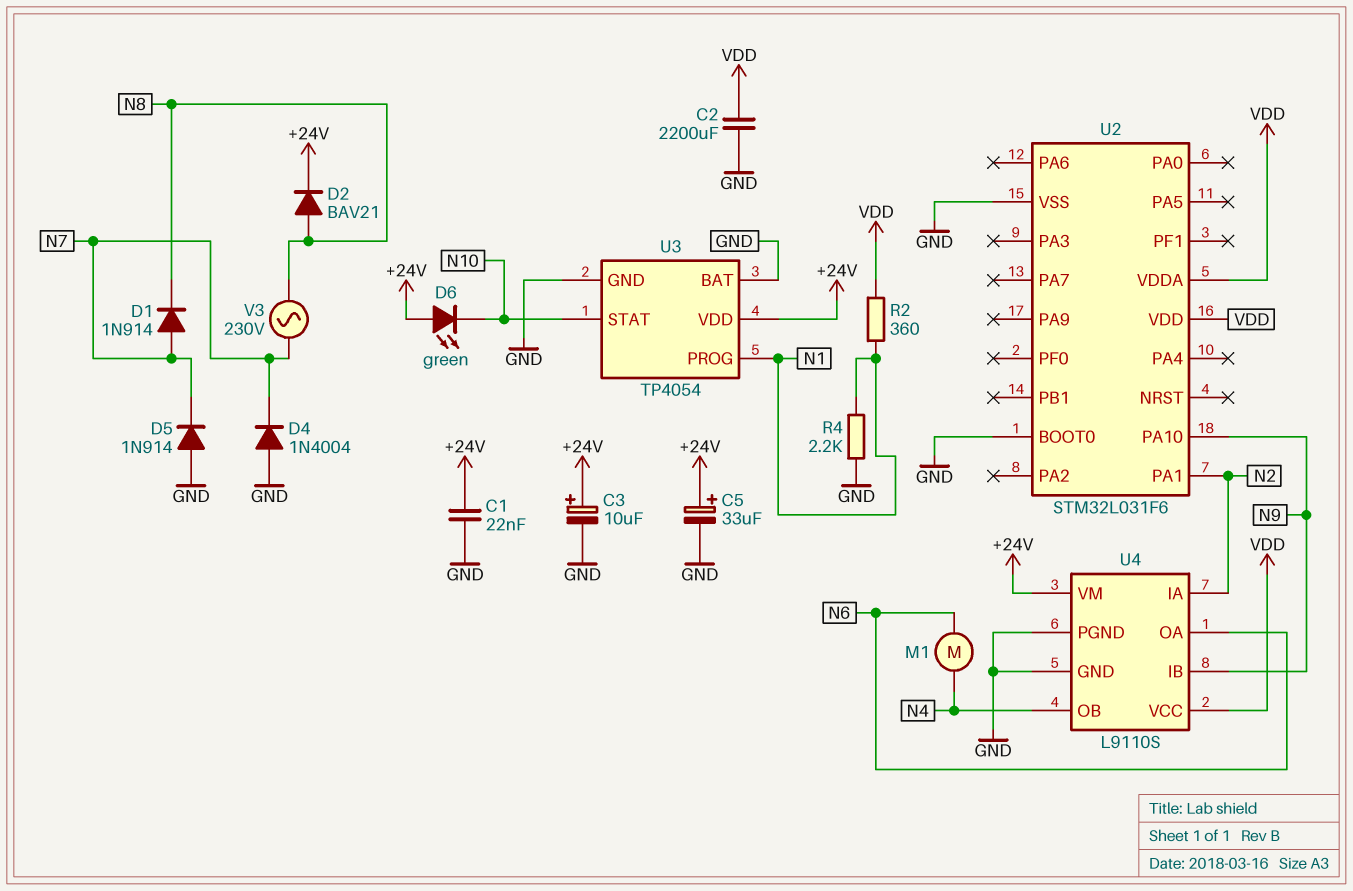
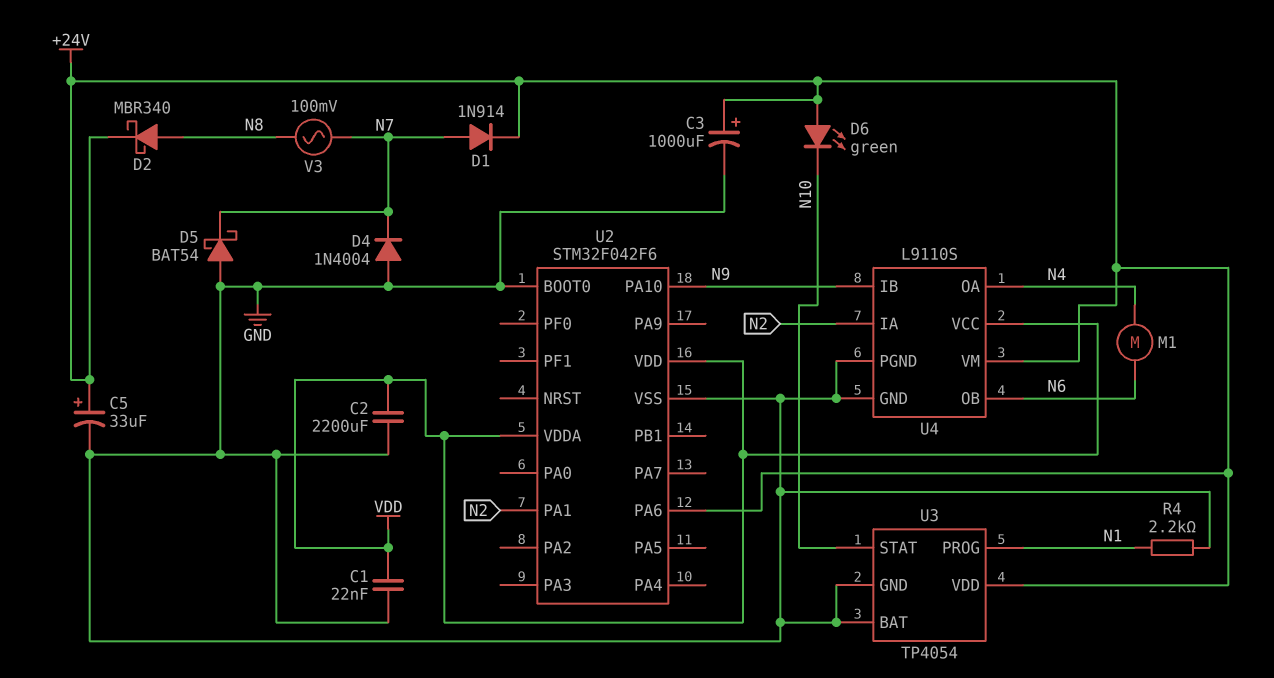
C1: 22nF (+24V, GND) -> 22nF (GND, VDD)
C3: 10uF (plus +24V, minus GND) -> 1000uF (plus +24V, minus GND)
D1: diode 1N914 (A N7, K N8) -> diode 1N914 (A N7, K +24V)
D2: diode BAV21 (A N8, K +24V) -> schottky MBR340 (A N8, K +24V)
D5: diode 1N914 (A GND, K N7) -> schottky BAT54 (A GND, K N7)
R2: 360 (N1, VDD) -> none
U2: STM32L031F6 -> STM32F042F6
U2 pin PA6: none -> +24V
U4 pin OA: N6 -> N4
U4 pin OB: N4 -> N6
V3: AC 230V (N7, N8) -> AC 100mV (N7, N8)

